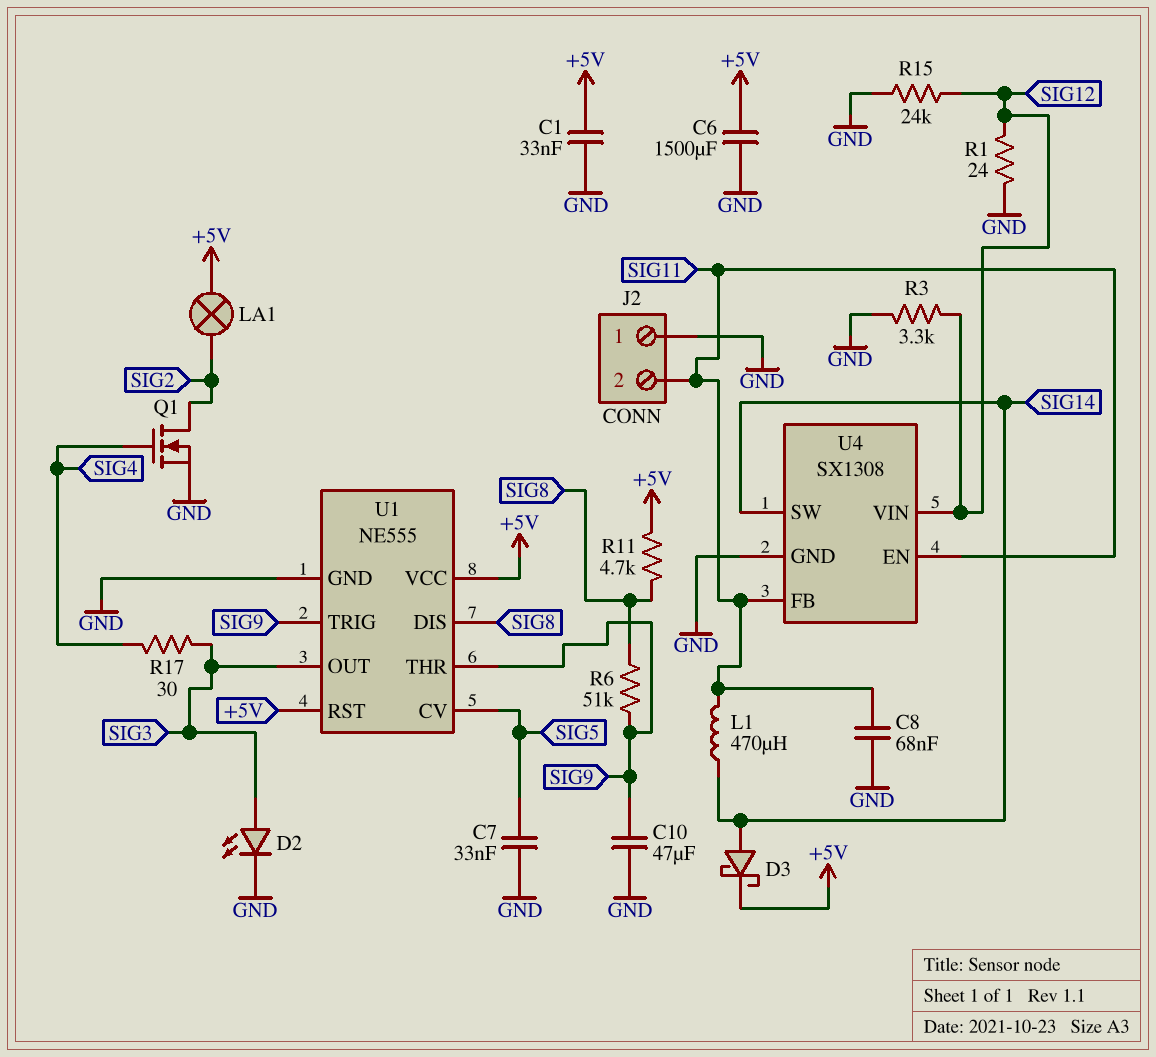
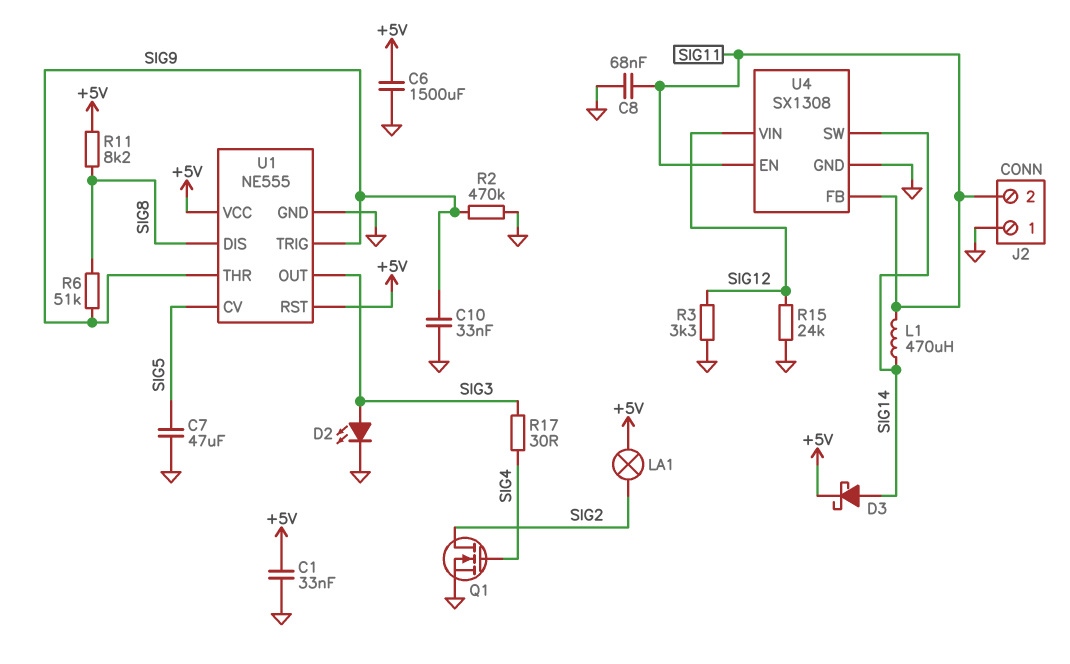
C7: 33nF (GND, SIG5) -> 47uF (GND, SIG5)
C10: 47uF (GND, SIG9) -> 33nF (GND, SIG9)
R1: 24 (GND, SIG12) -> none
R2: none -> 470k (GND, SIG9)
R11: 4.7k (+5V, SIG8) -> 8.2k (+5V, SIG8)

